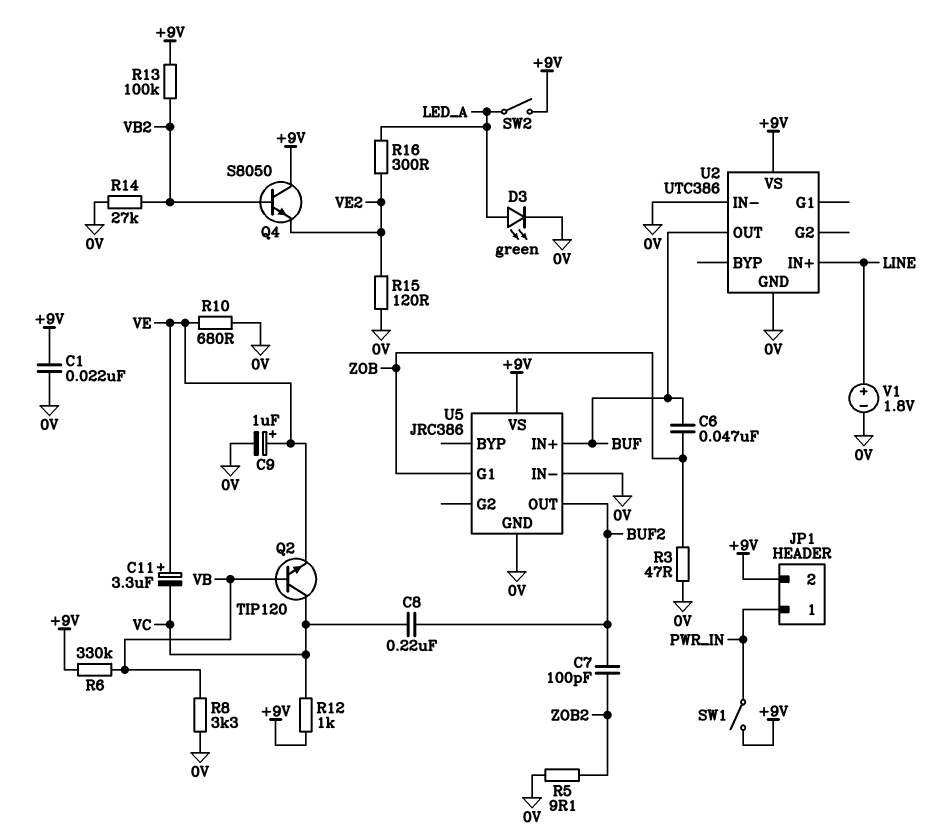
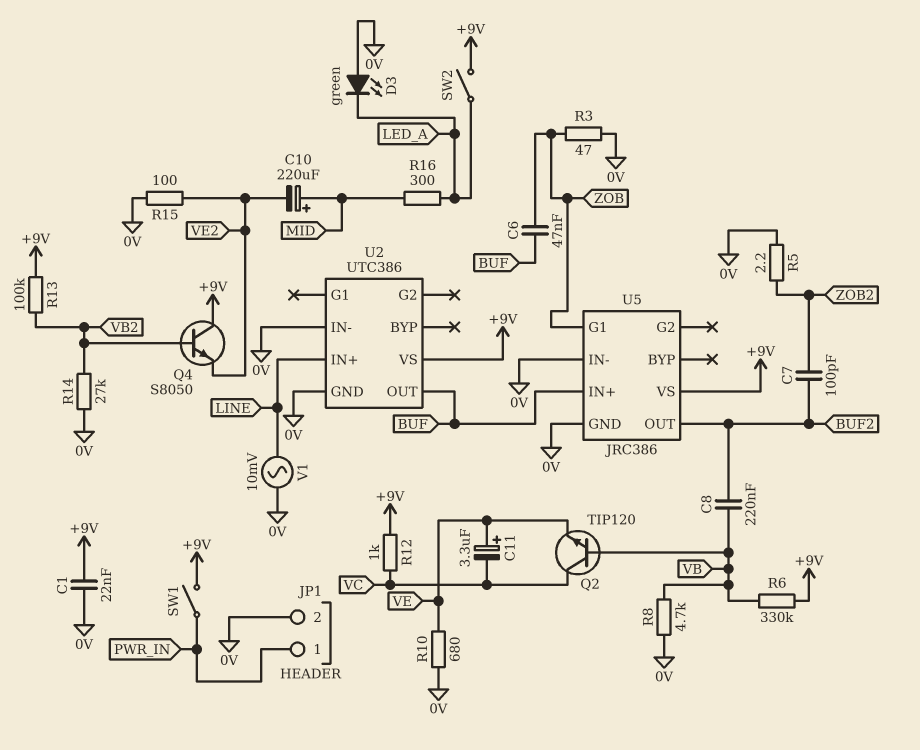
C8: 220nF (BUF2, VC) -> 220nF (BUF2, VB)
C9: 1uF (plus VE, minus 0V) -> none
C10: none -> 220uF (plus MID, minus VE2)
D3: LED green (A LED_A, K 0V) -> LED green (A 0V, K LED_A)
JP1 pin 2: +9V -> 0V
R5: 9.1 (0V, ZOB2) -> 2.2 (0V, ZOB2)
R8: 3.3k (0V, VB) -> 4.7k (0V, VB)
R15: 120 (0V, VE2) -> 100 (0V, VE2)
R16: 300 (LED_A, VE2) -> 300 (LED_A, MID)
V1: 1.8V (plus LINE, minus 0V) -> AC 10mV (0V, LINE)

